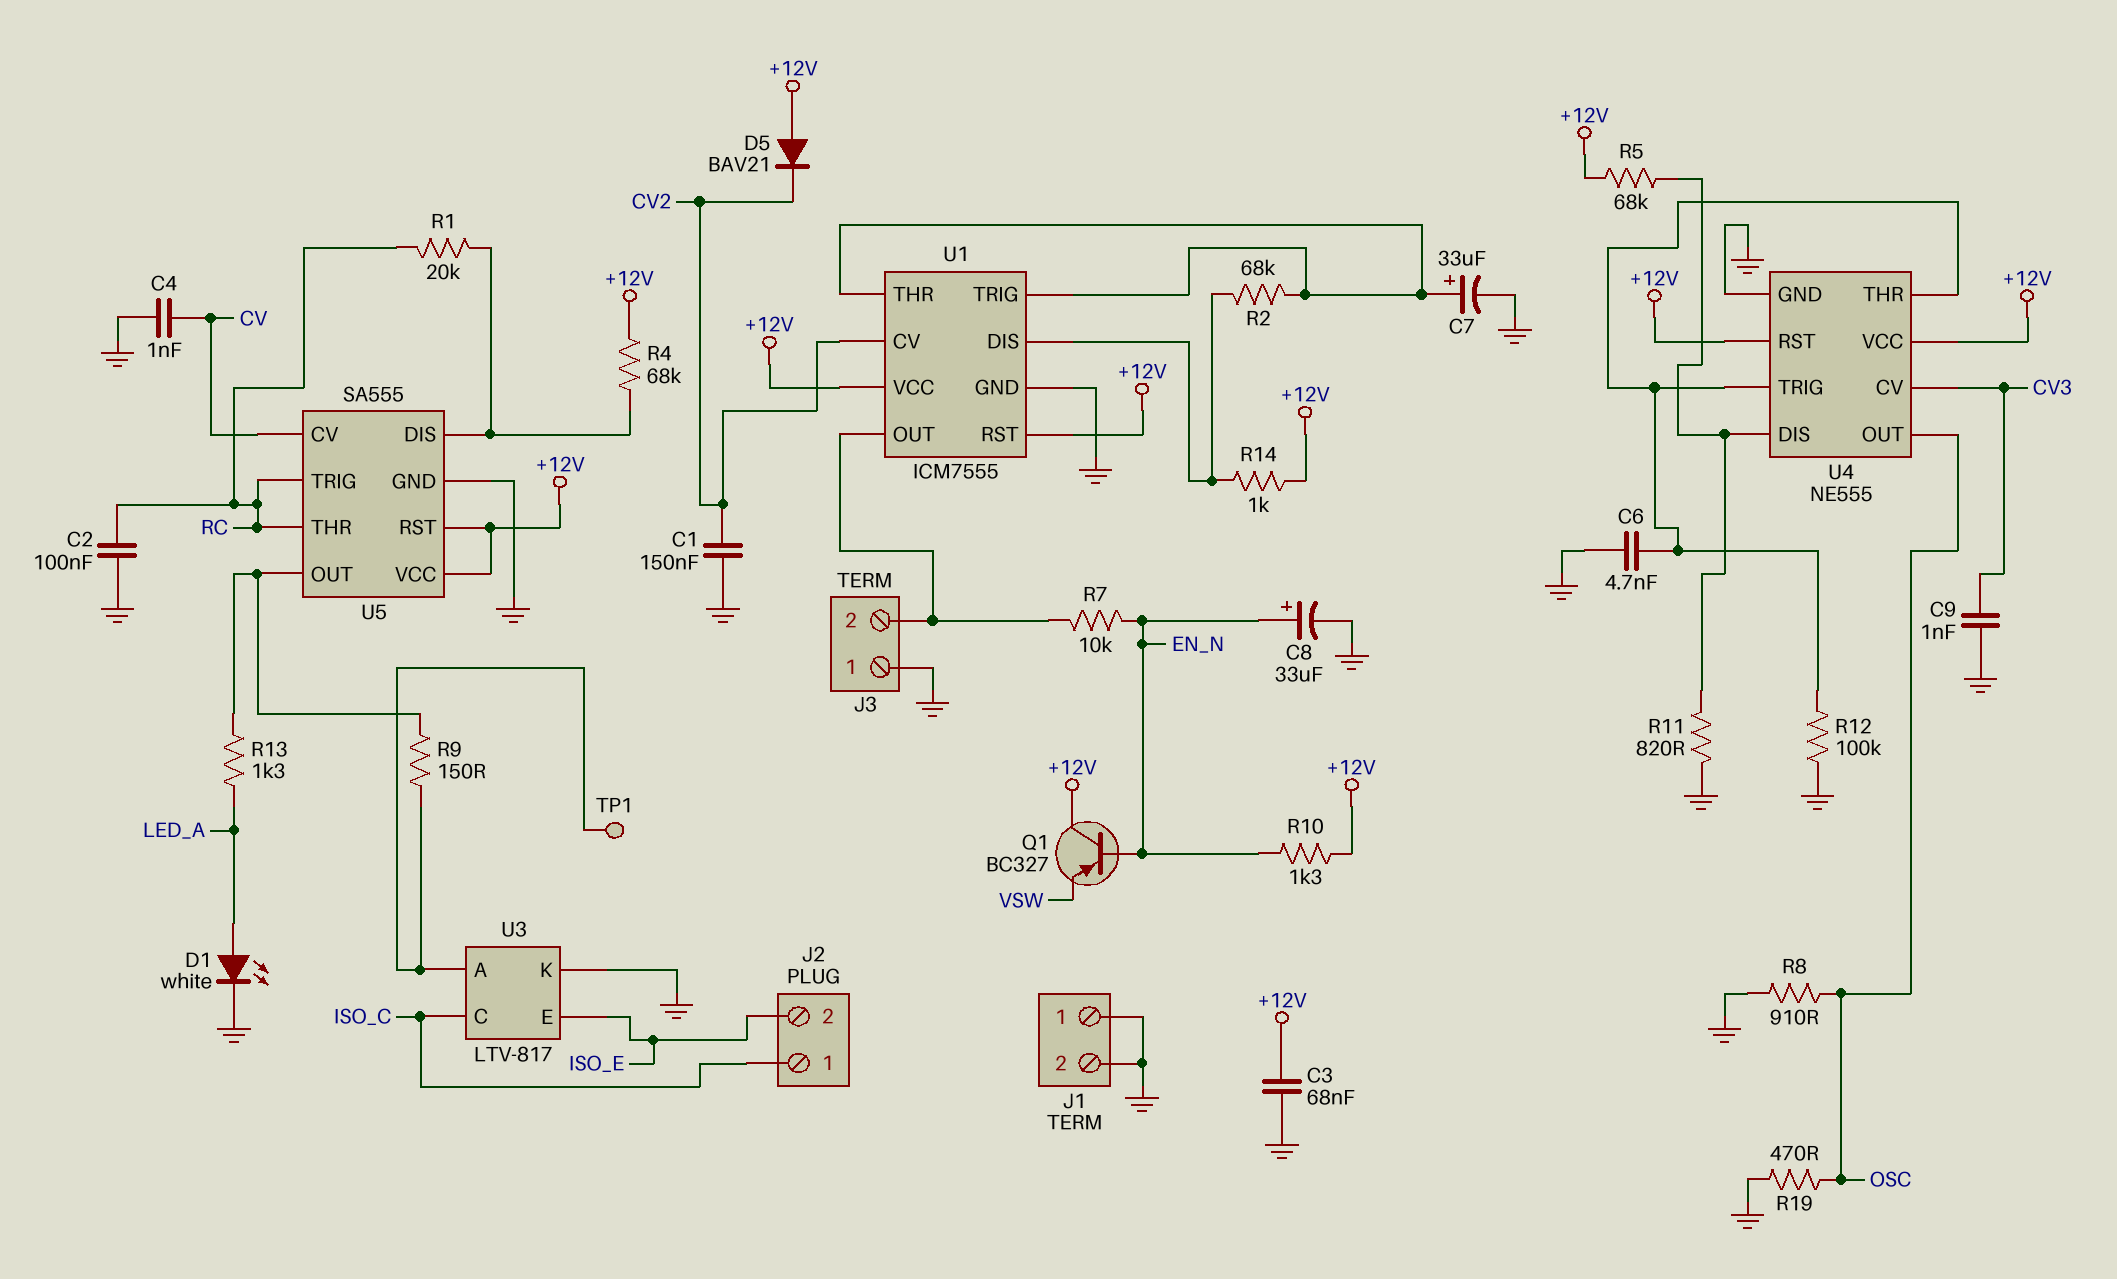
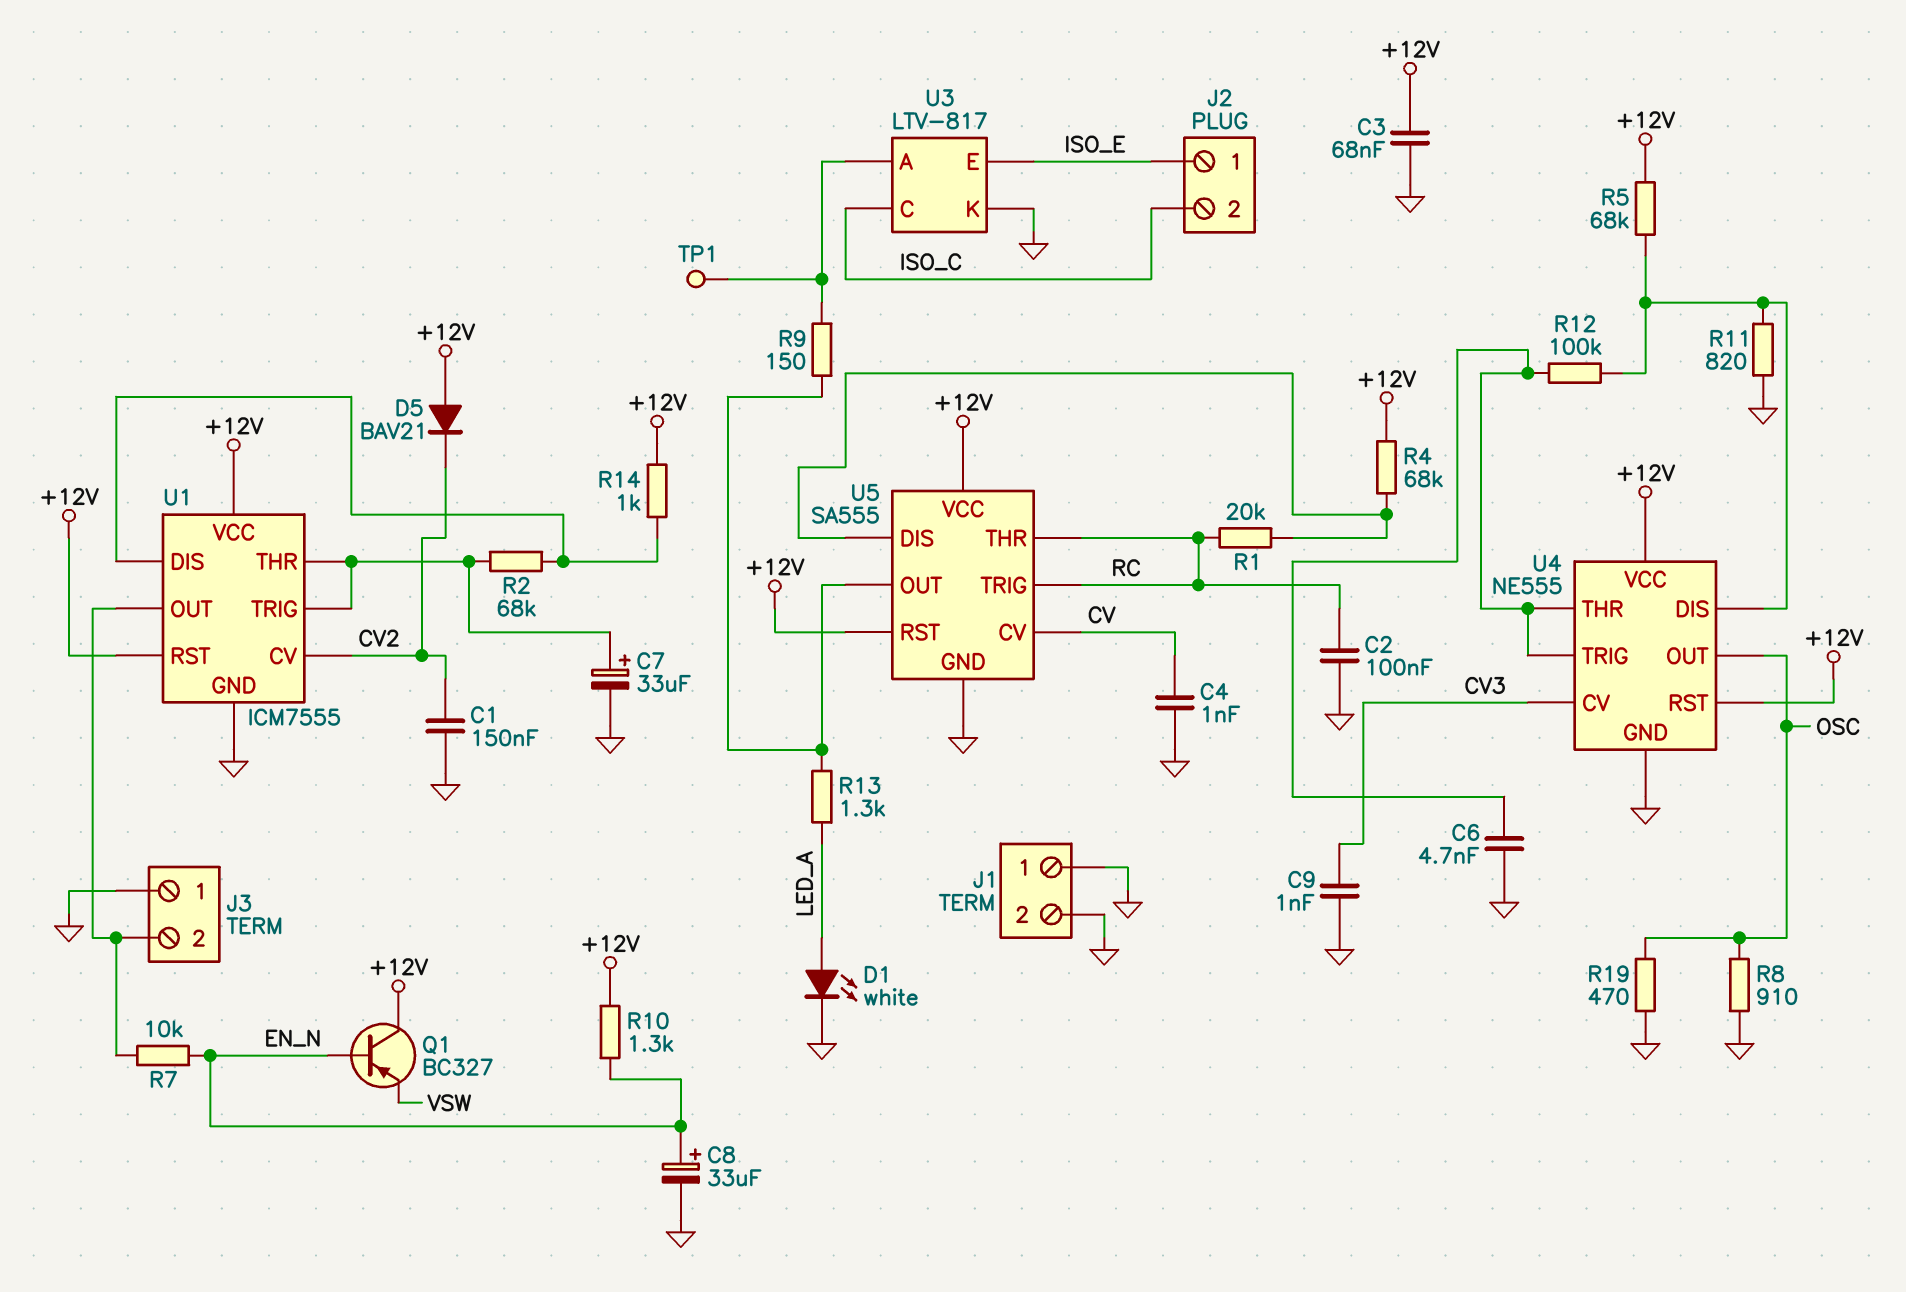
J2 pin 1: ISO_C -> ISO_E
J2 pin 2: ISO_E -> ISO_C
R12: 100k (GND, U4/THR) -> 100k (U4/DIS, U4/THR)

